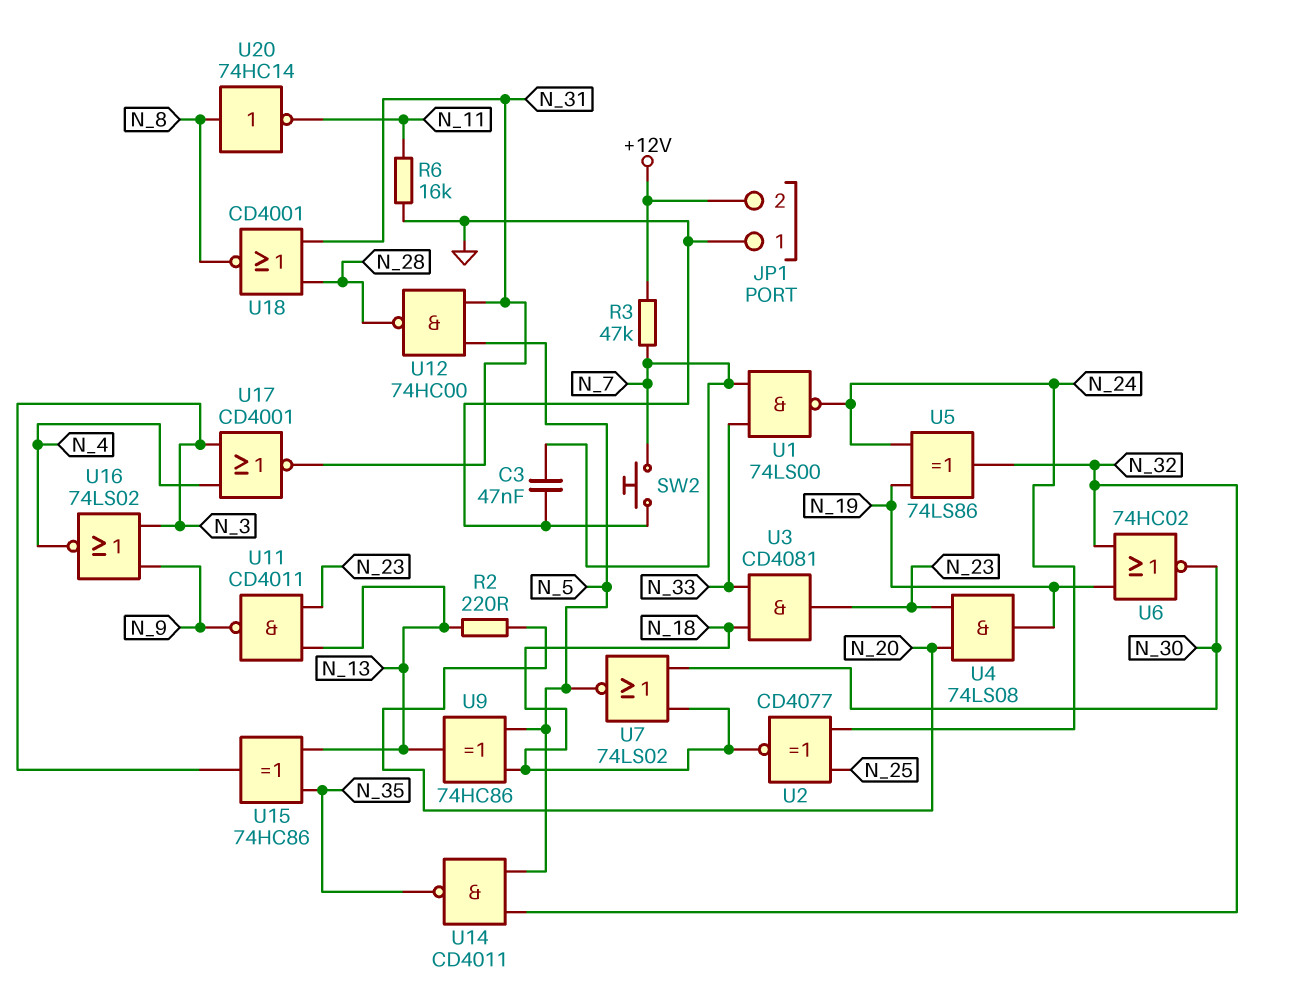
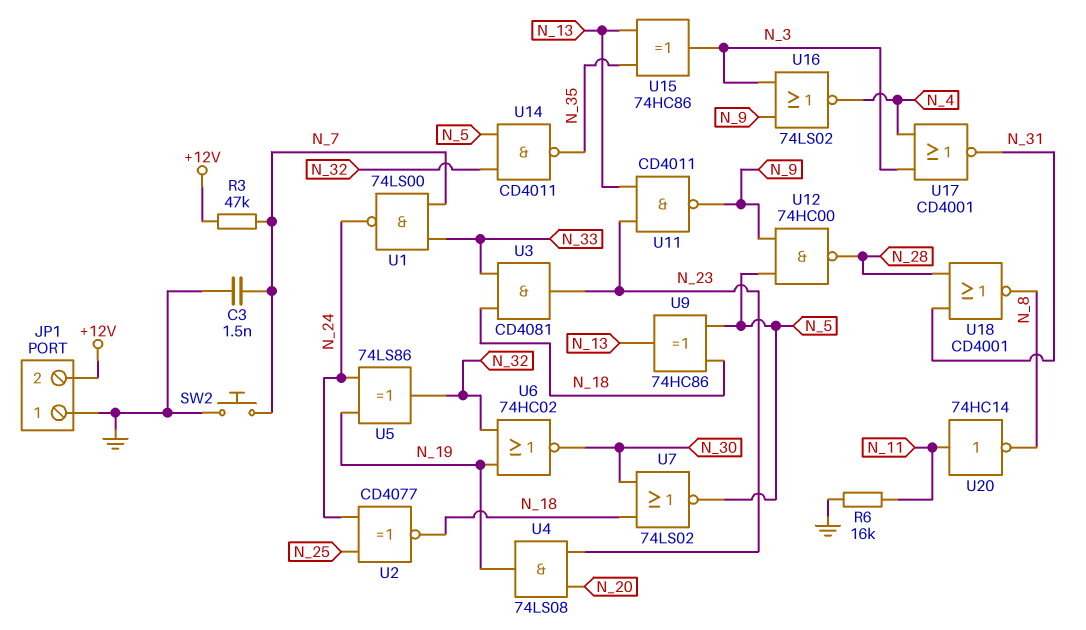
C3: 47nF (GND, N_7) -> 1.5nF (GND, N_7)
R2: 220 (N_13, N_20) -> none
U12: NAND 74HC00 (in N_5, in N_31, out N_28) -> NAND 74HC00 (in N_5, in N_9, out N_28)
U20: NOT 74HC14 (in N_8, out N_11) -> NOT 74HC14 (in N_11, out N_8)

